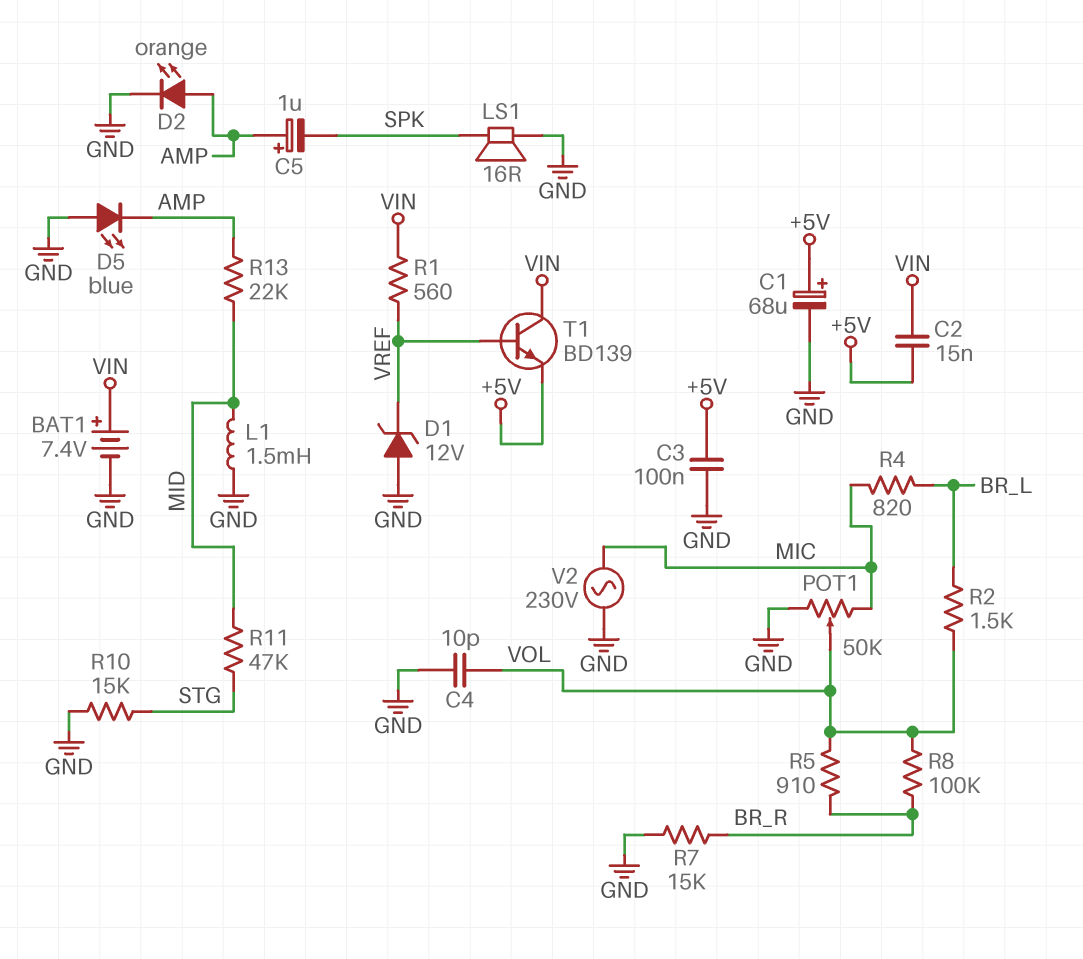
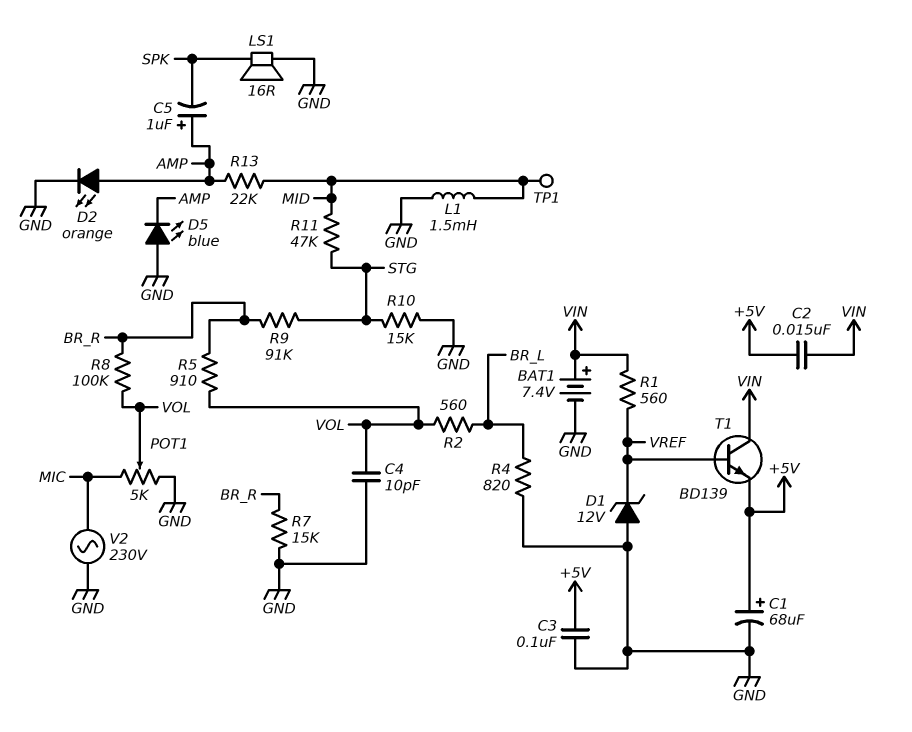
POT1: 50k (GND, MIC, wiper VOL) -> 5k (GND, MIC, wiper VOL)
R2: 1.5k (BR_L, VOL) -> 560 (BR_L, VOL)
R4: 820 (BR_L, MIC) -> 820 (BR_L, GND)
R9: none -> 91k (BR_R, STG)
TP1: none -> test point (MID)

